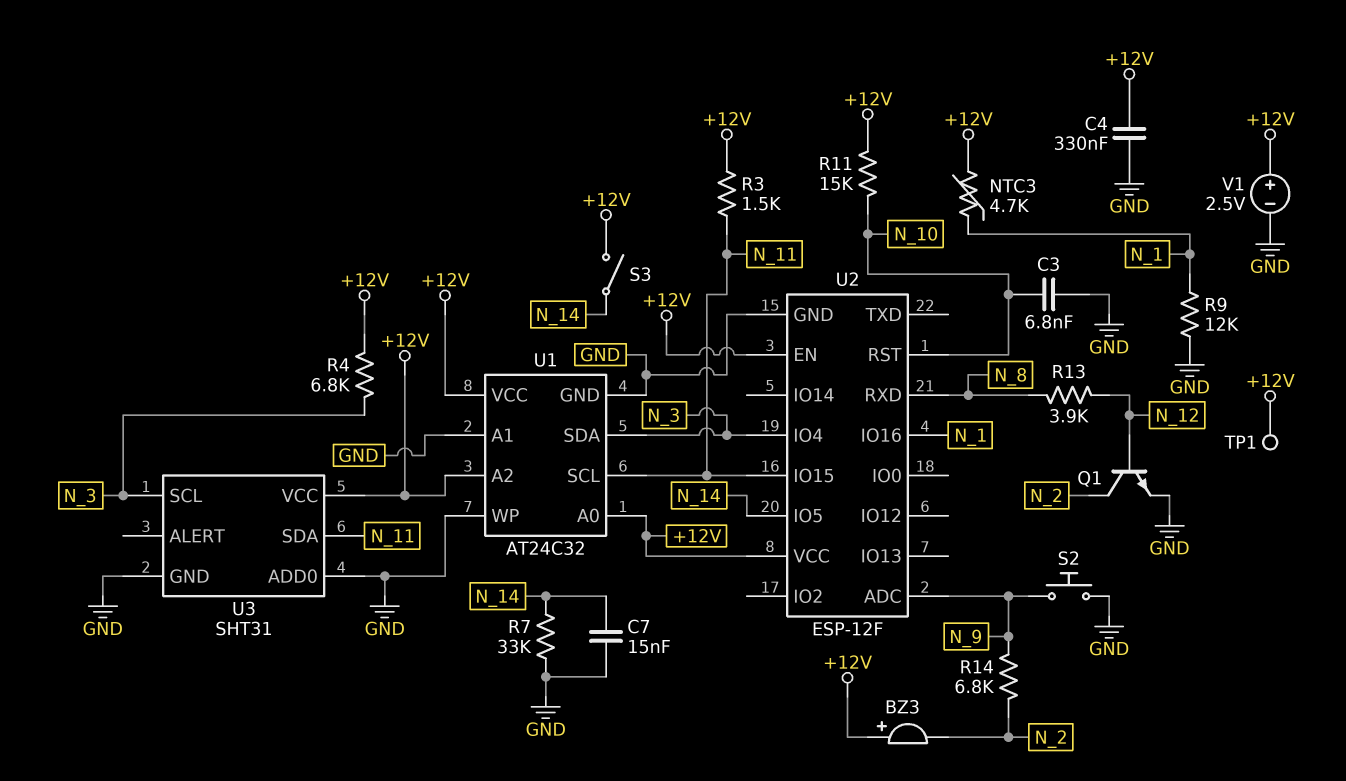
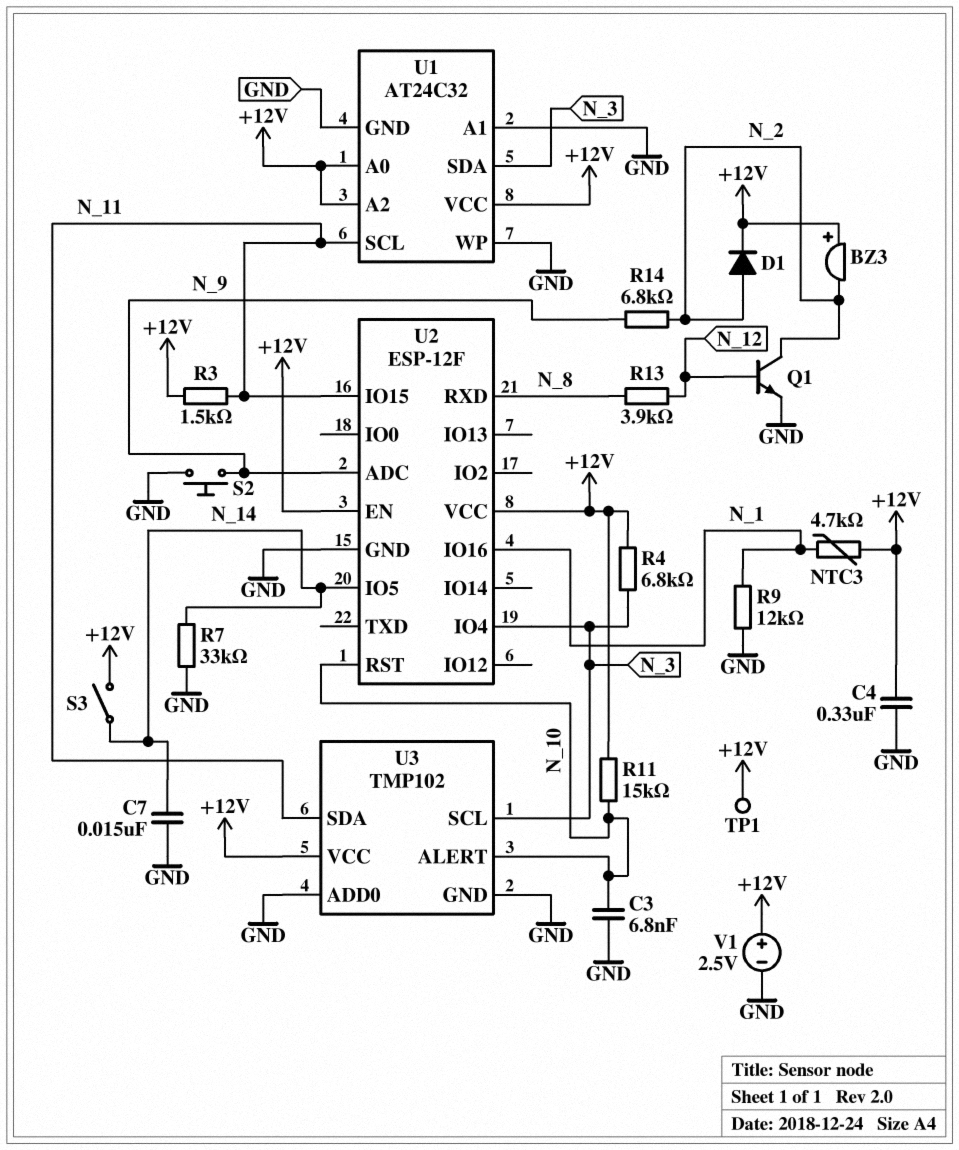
D1: none -> diode (A N_2, K +12V)
U3: SHT31 -> TMP102
U3 pin ALERT: none -> N_10

